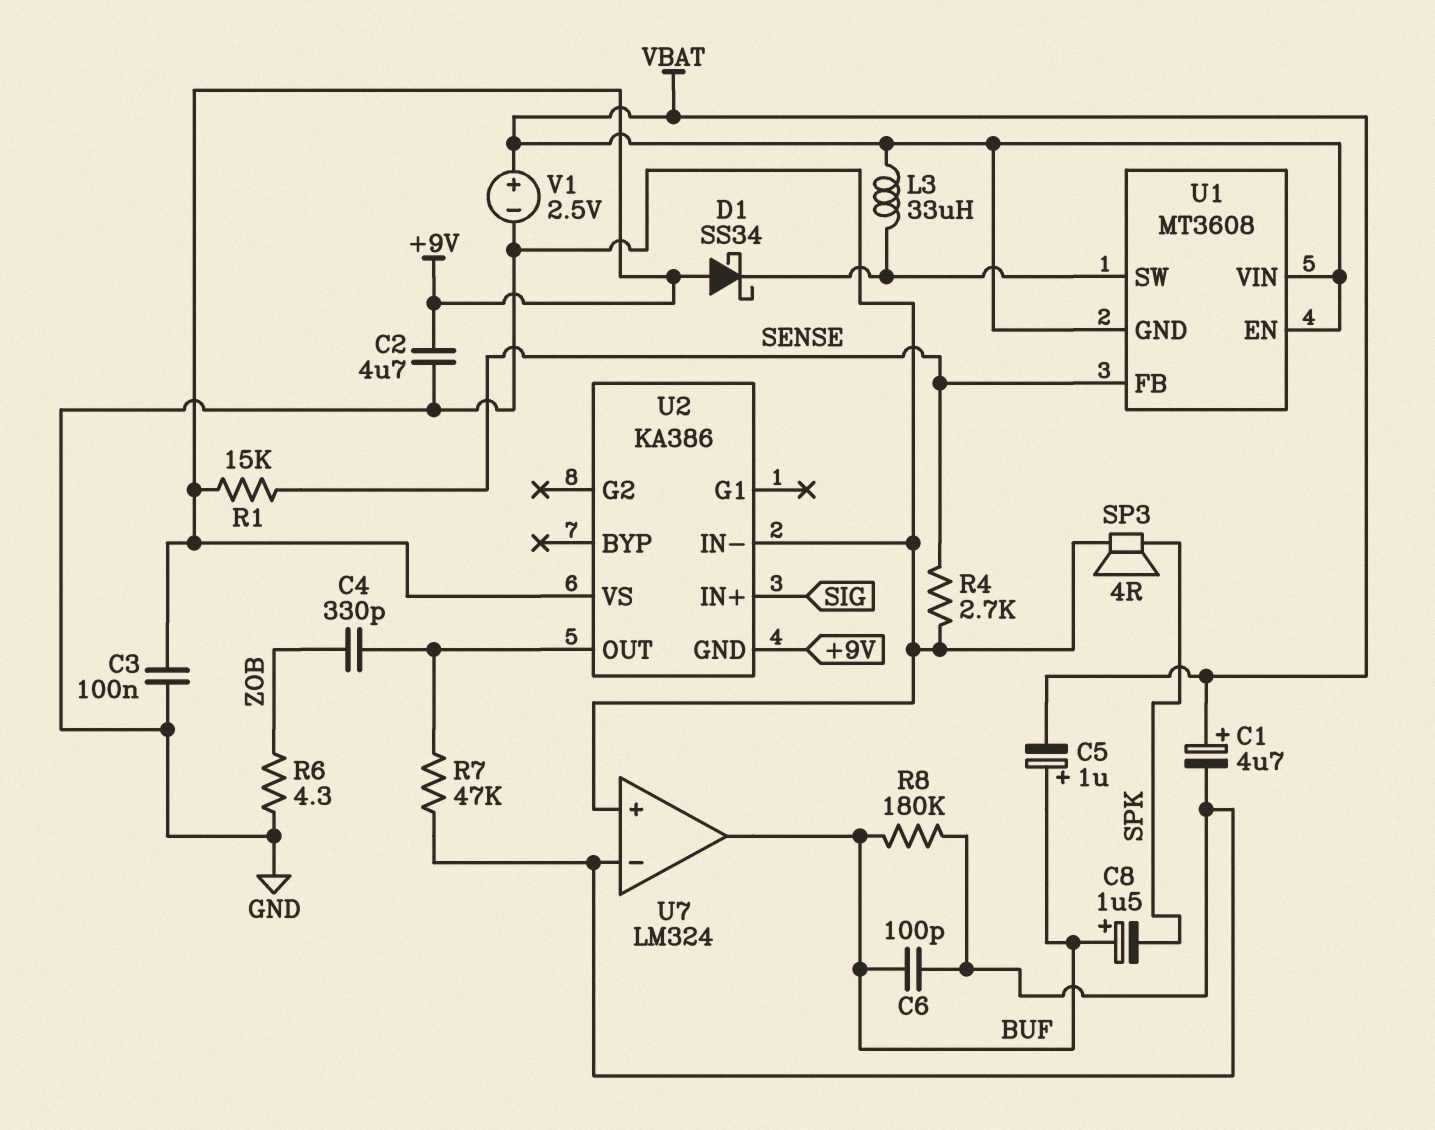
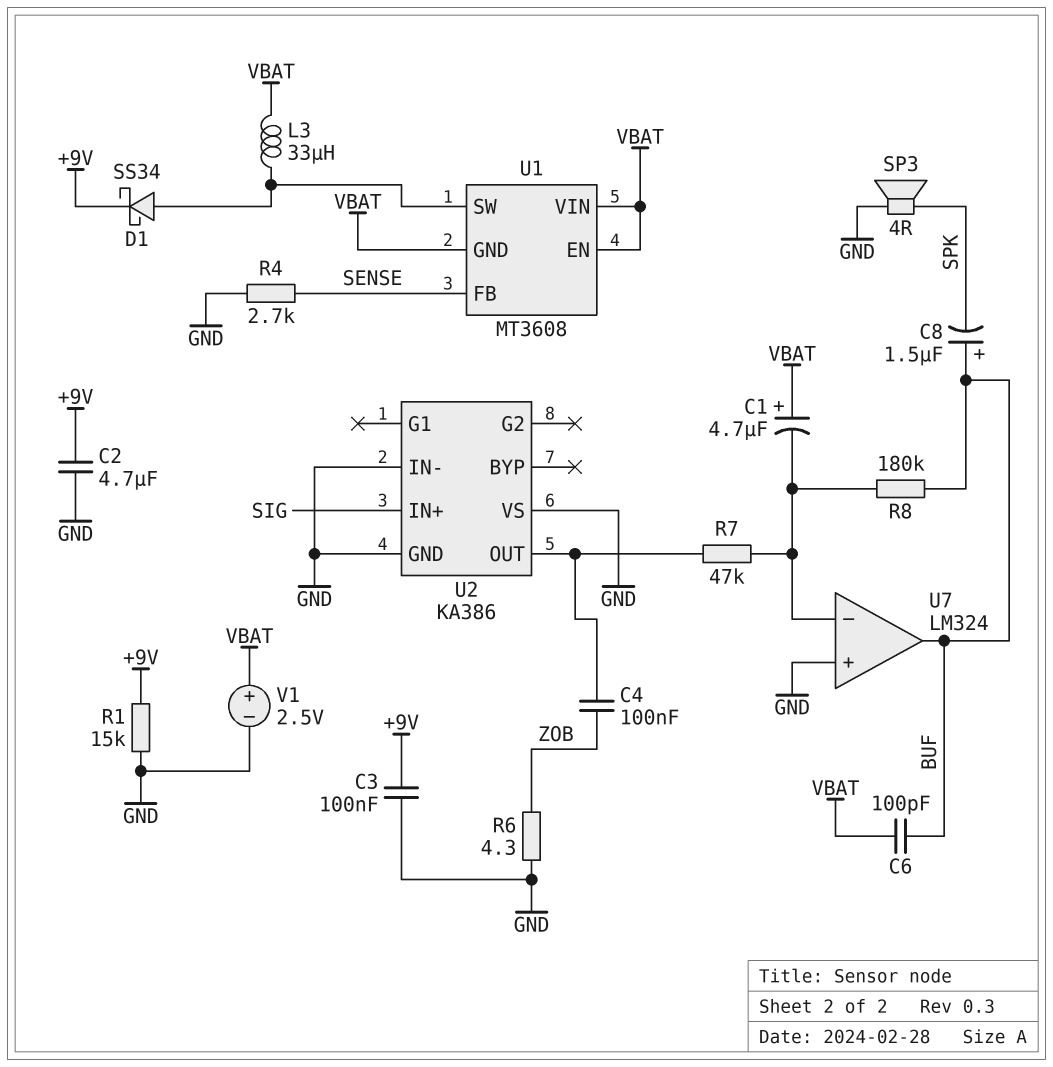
C4: 330pF (U2/OUT, ZOB) -> 100nF (U2/OUT, ZOB)
C5: 1uF (plus BUF, minus VBAT) -> none
C6: 100pF (BUF, U7/in-) -> 100pF (BUF, VBAT)
D1: schottky SS34 (A +9V, K U1/SW) -> schottky SS34 (A U1/SW, K +9V)
R1: 15k (+9V, SENSE) -> 15k (+9V, GND)
U2 pin GND: +9V -> GND
U2 pin VS: +9V -> GND

